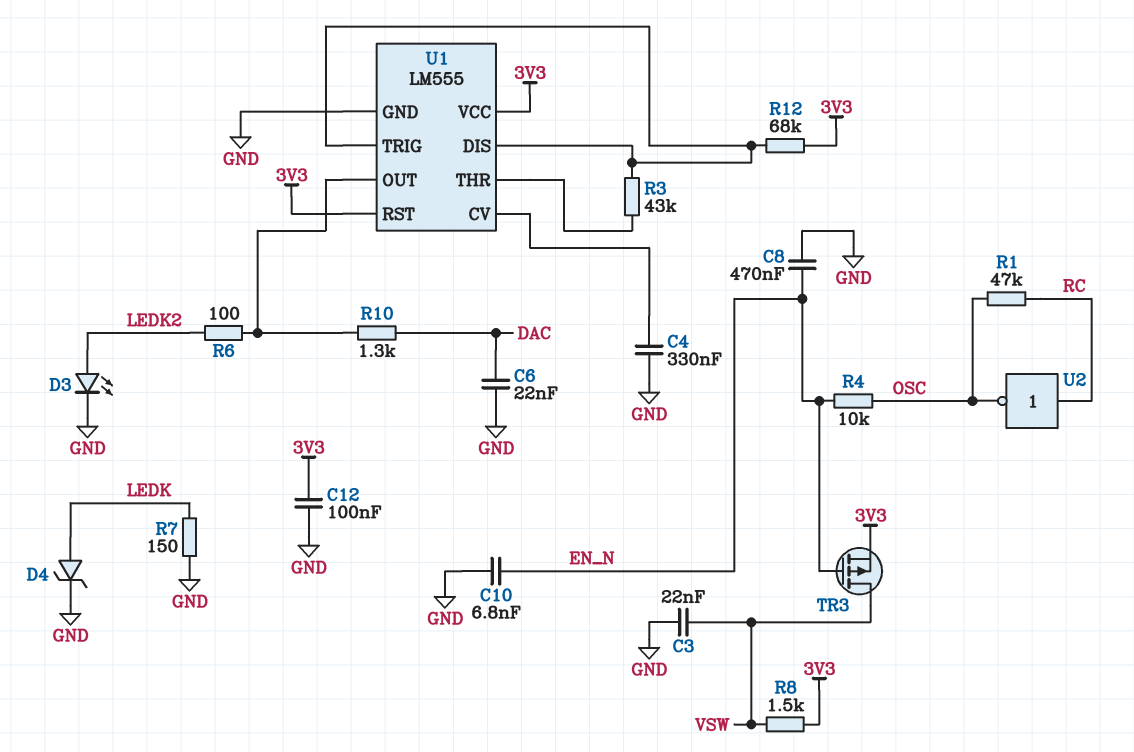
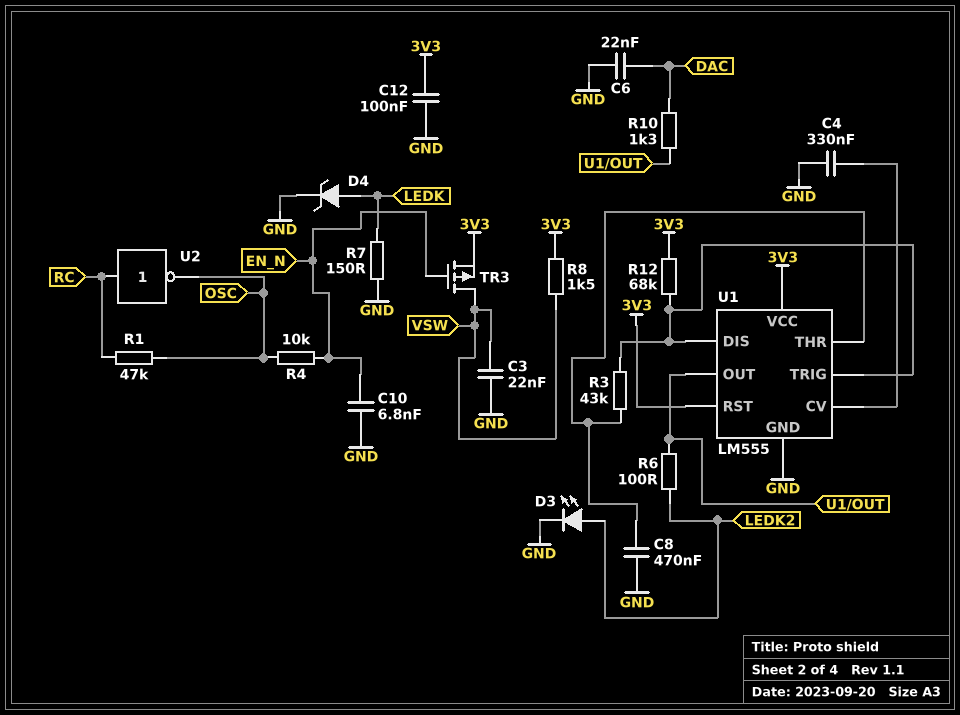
C8: 470nF (EN_N, GND) -> 470nF (GND, U1/THR)

